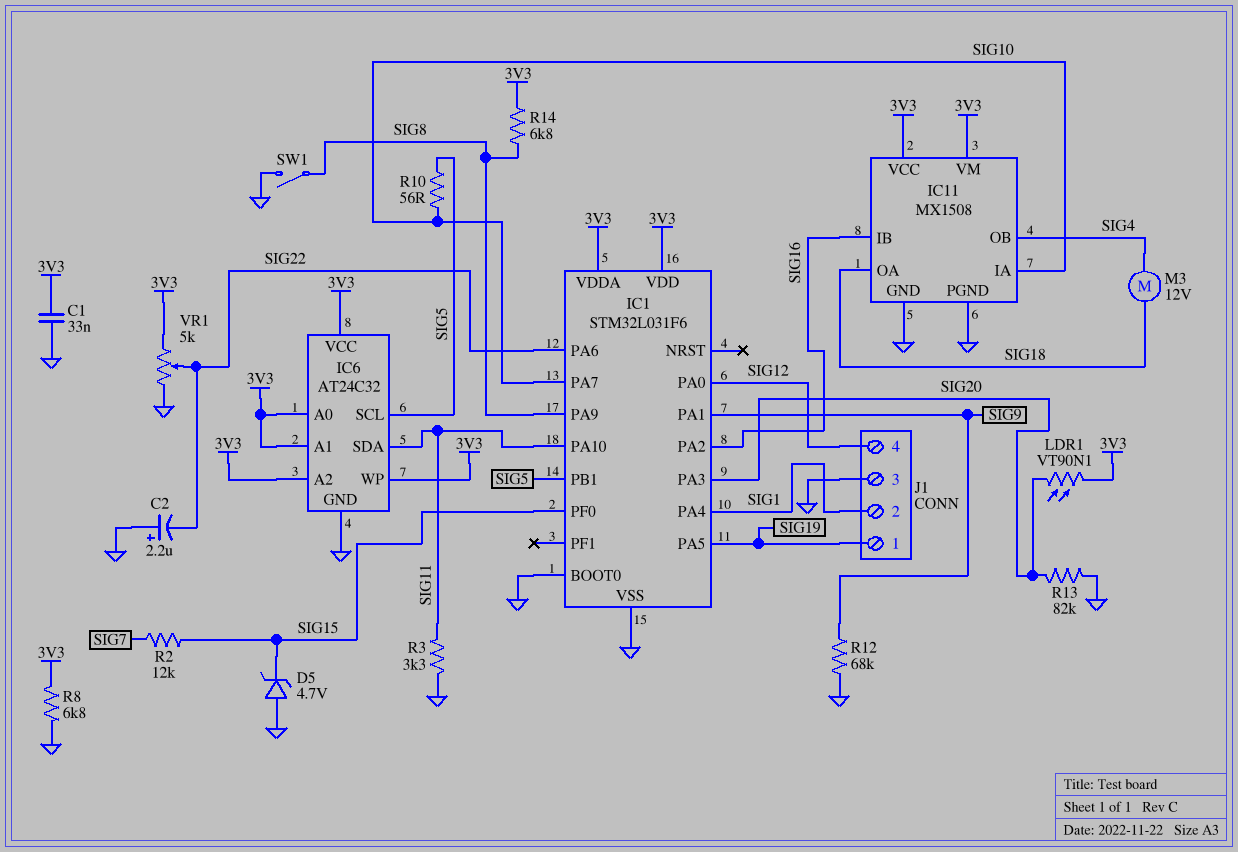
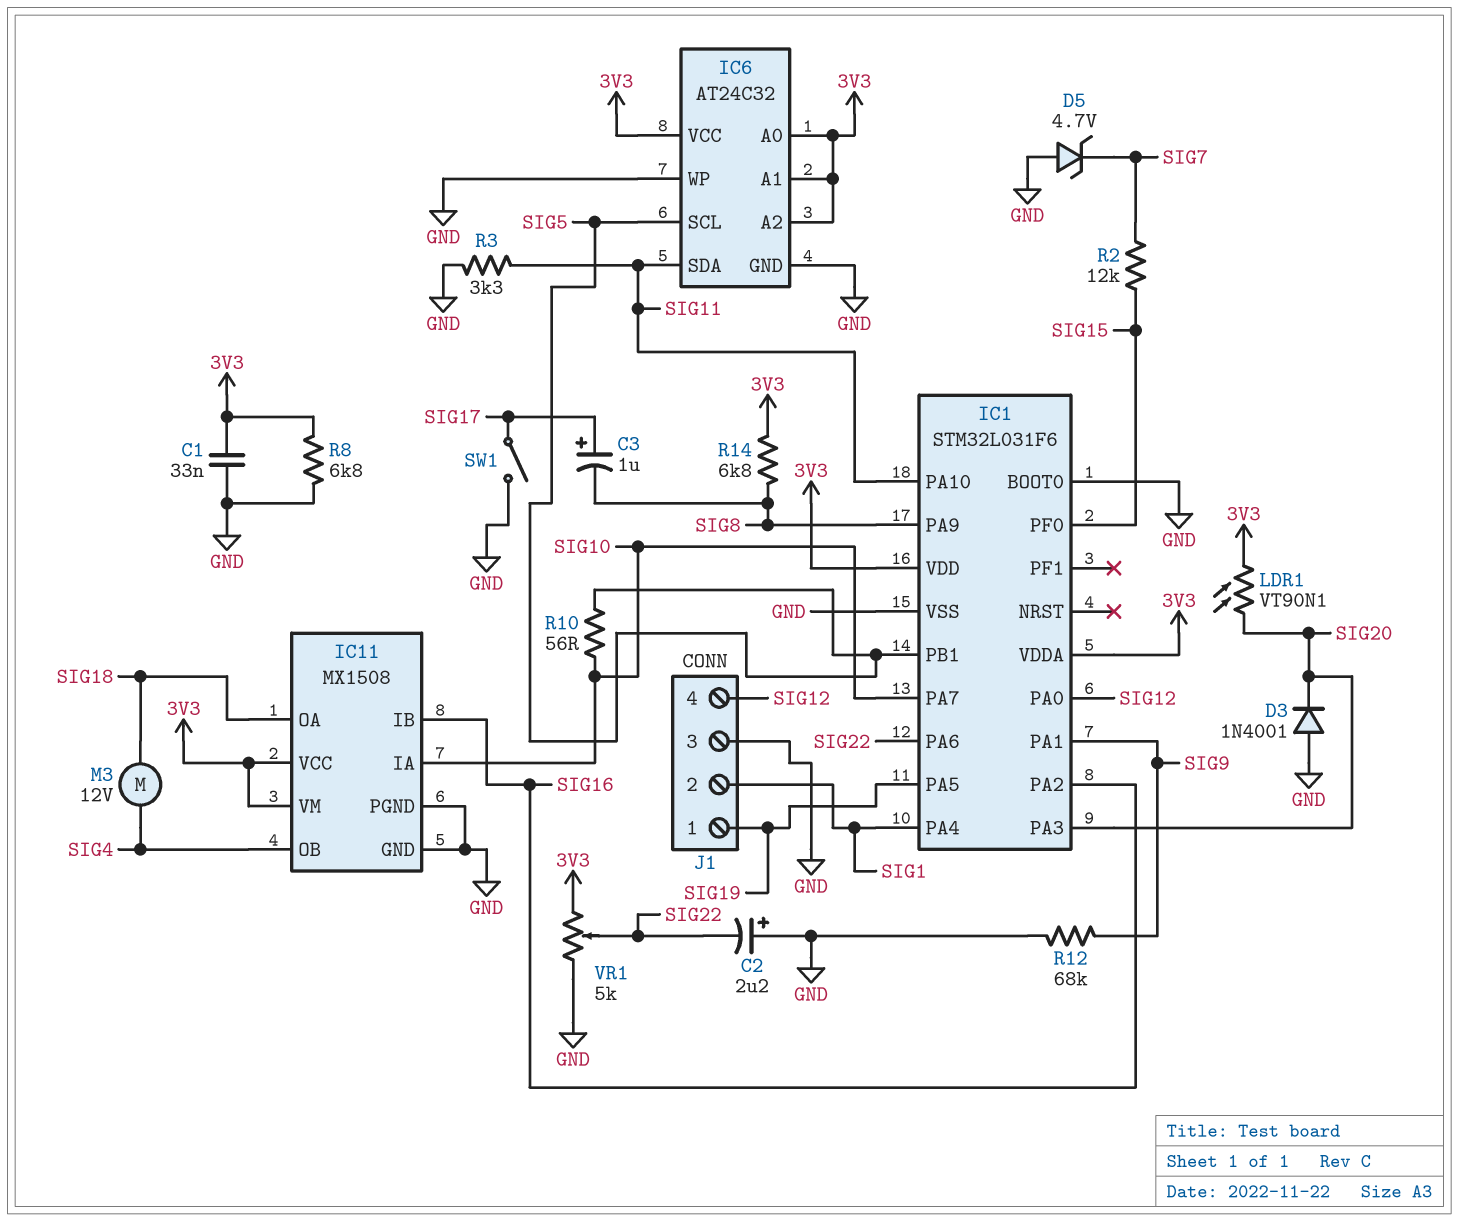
C3: none -> 1uF (plus SIG17, minus SIG8)
D3: none -> diode 1N4001 (A GND, K SIG20)
D5: zener 4.7V (A GND, K SIG15) -> zener 4.7V (A GND, K SIG7)
IC6 pin WP: 3V3 -> GND
R13: 82k (GND, SIG20) -> none
SW1: switch (GND, SIG8) -> switch (GND, SIG17)

